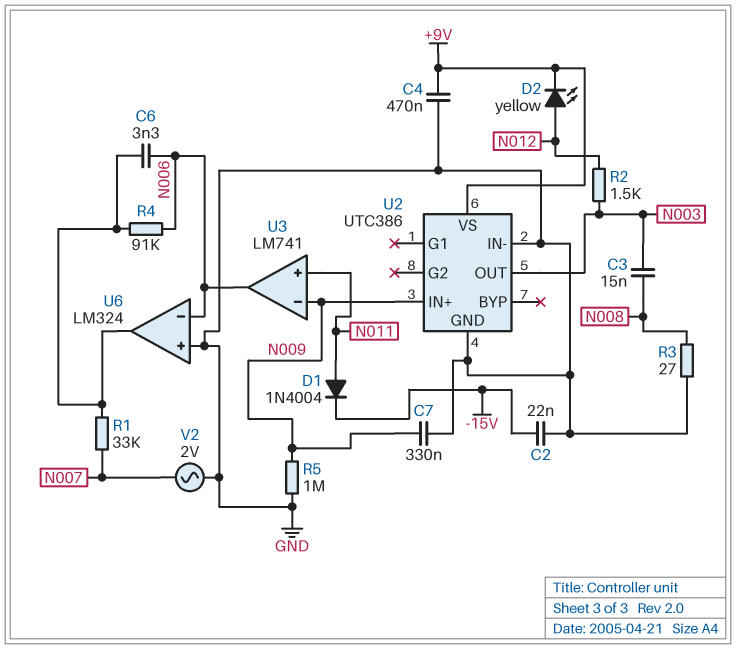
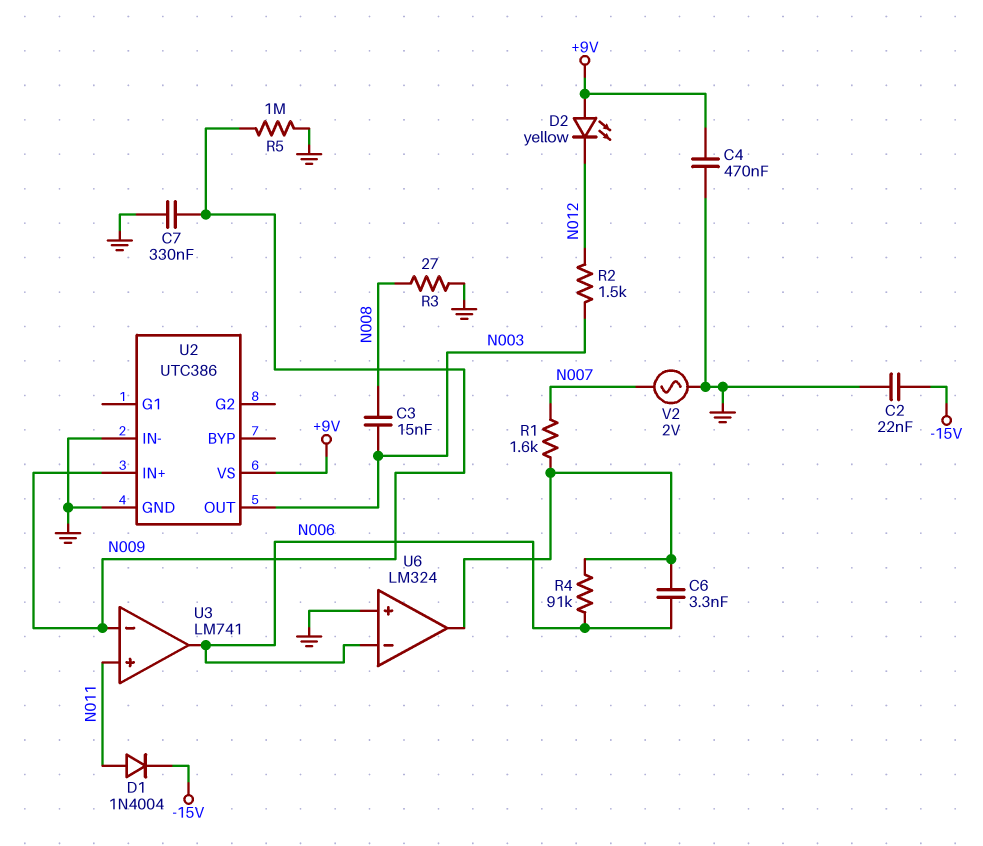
D2: LED yellow (A N012, K +9V) -> LED yellow (A +9V, K N012)
R1: 33k (N007, U6/out) -> 1.6k (N007, U6/out)

